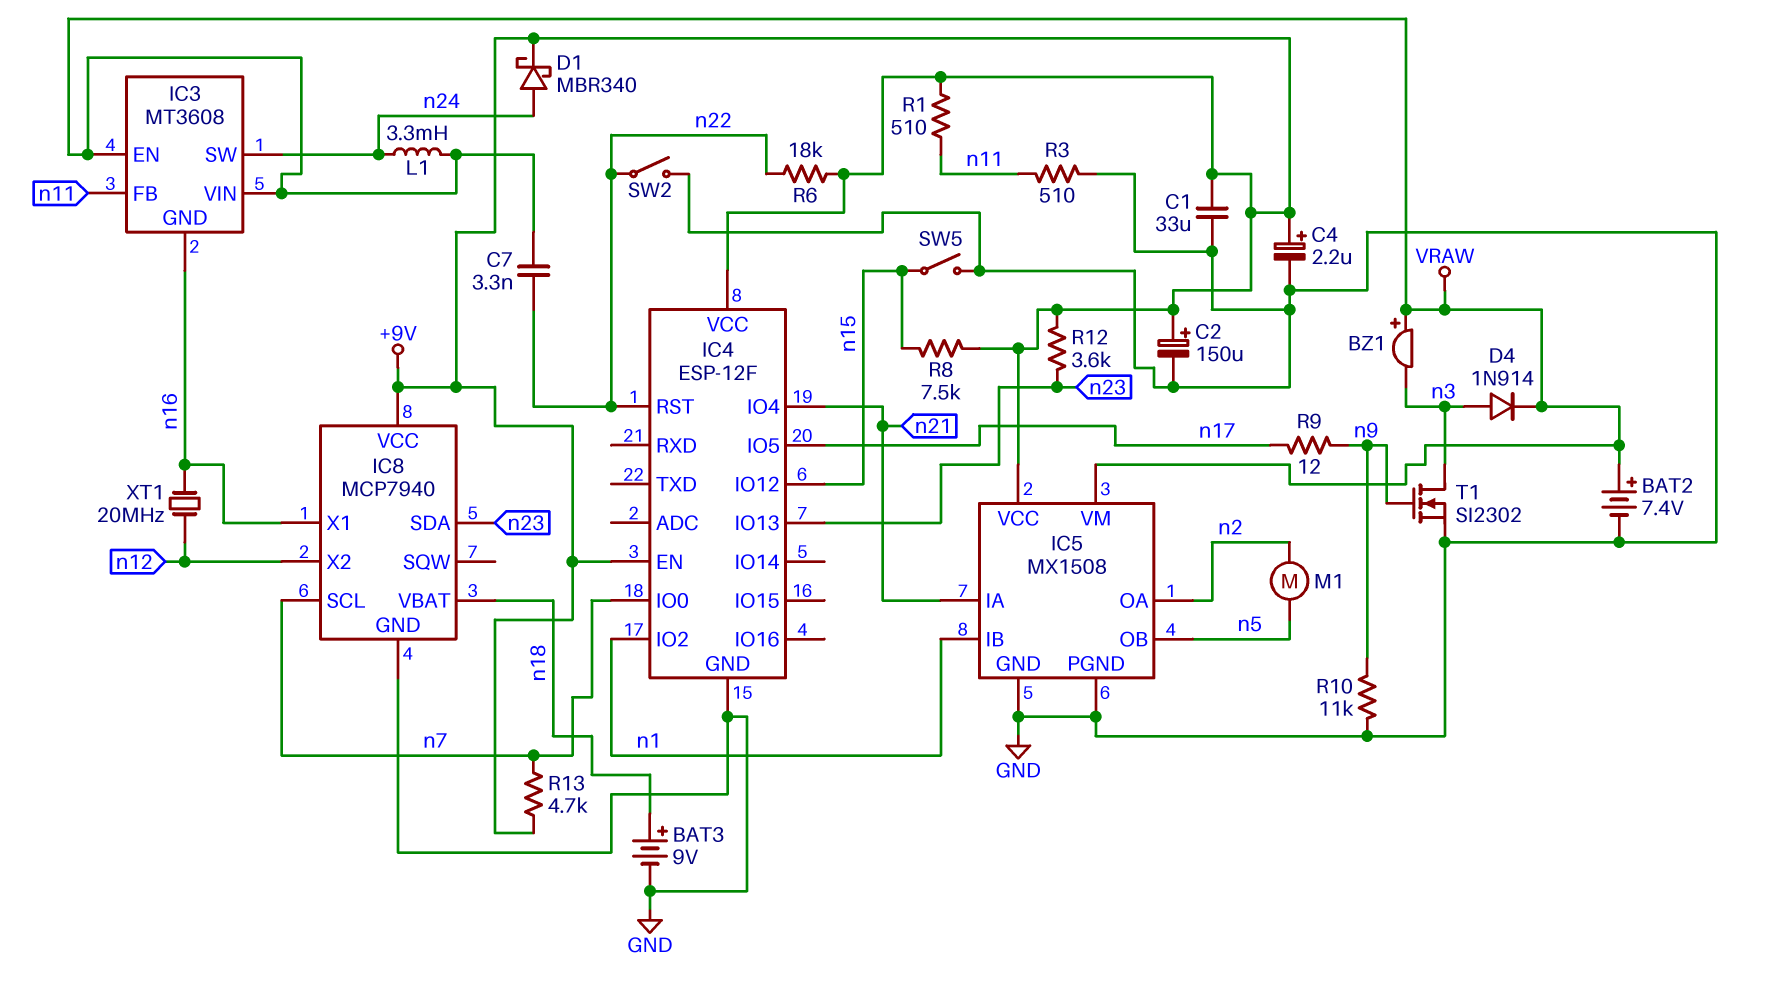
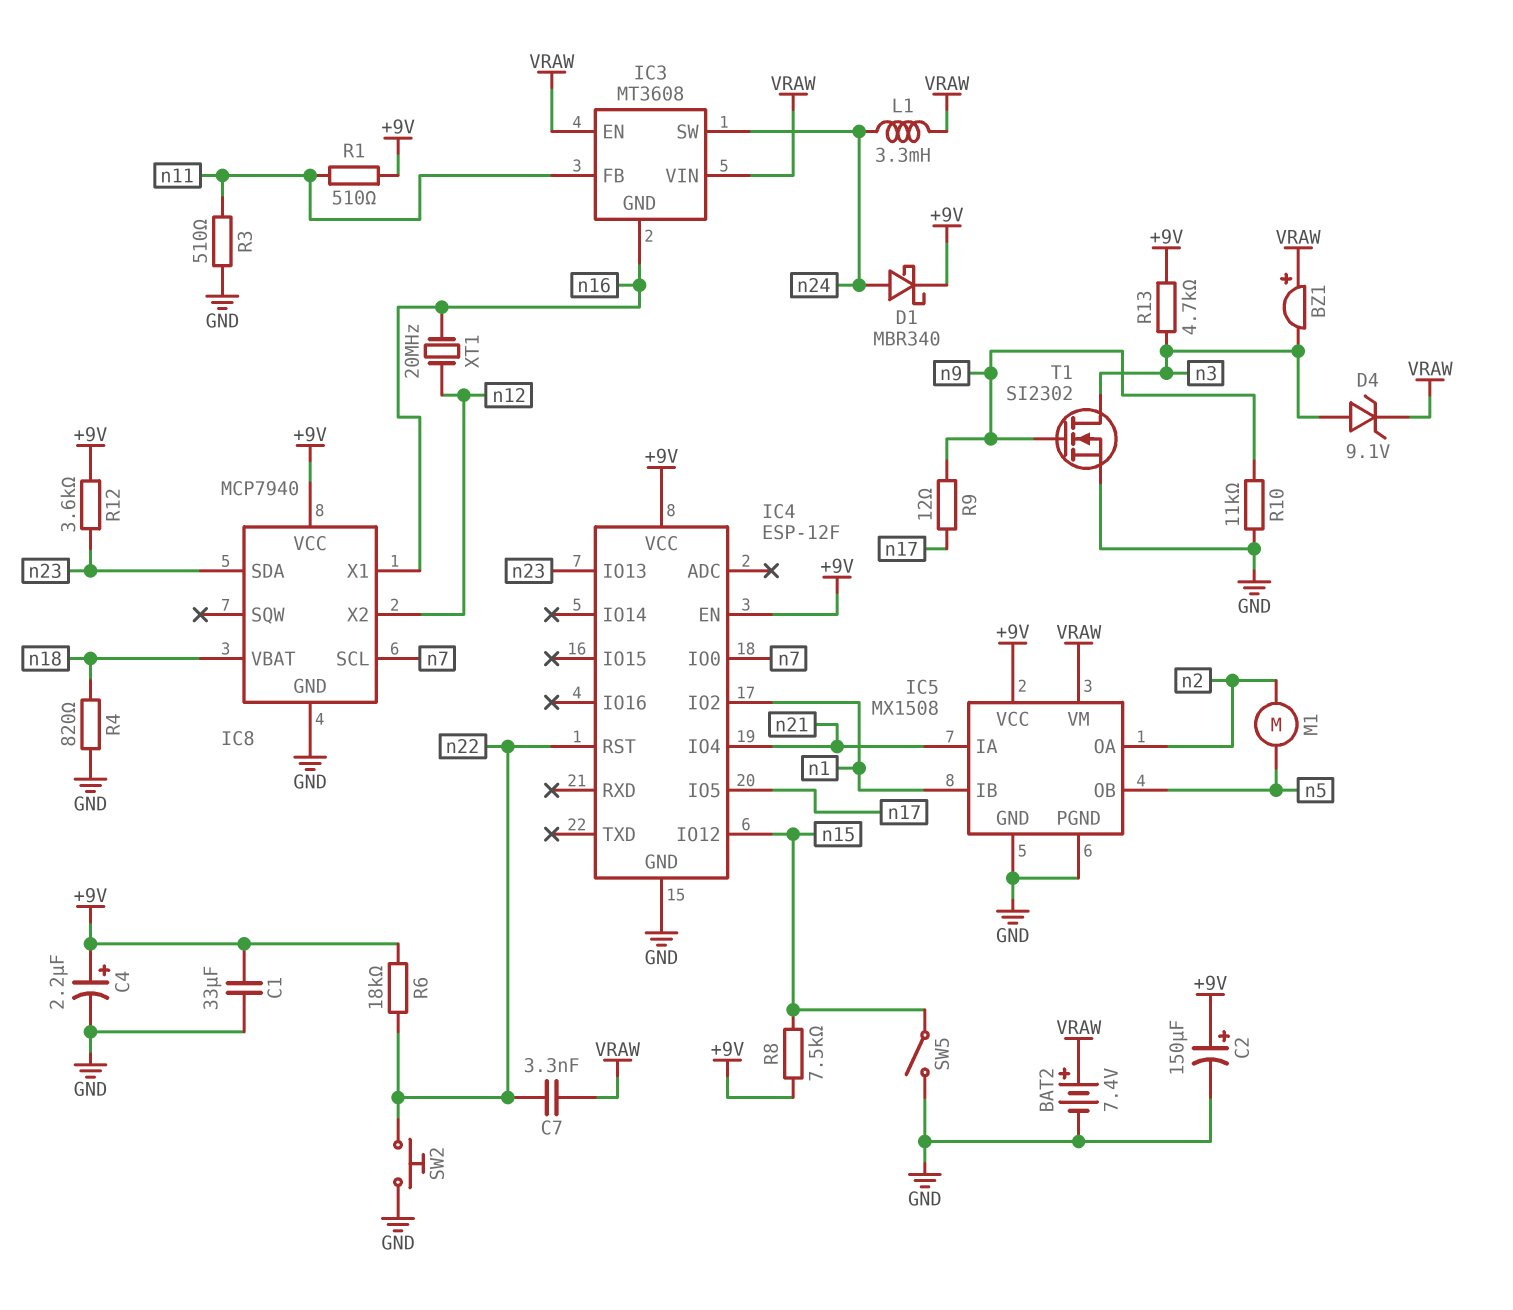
BAT3: 9V (plus n18, minus GND) -> none
D4: diode 1N914 (A n3, K VRAW) -> zener 9.1V (A n3, K VRAW)
R4: none -> 820 (GND, n18)
R13: 4.7k (+9V, n7) -> 4.7k (+9V, n3)
SW2: switch (GND, n22) -> button (GND, n22)

